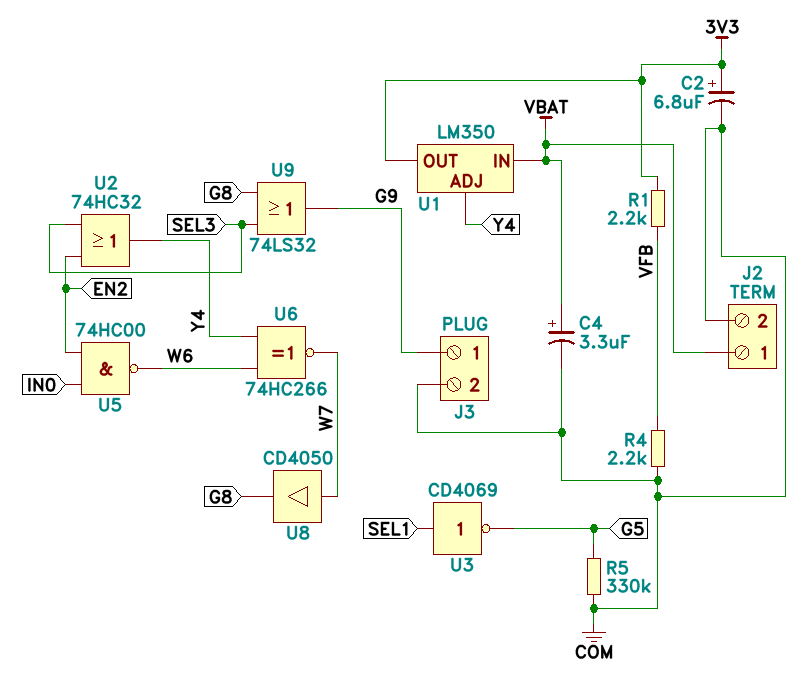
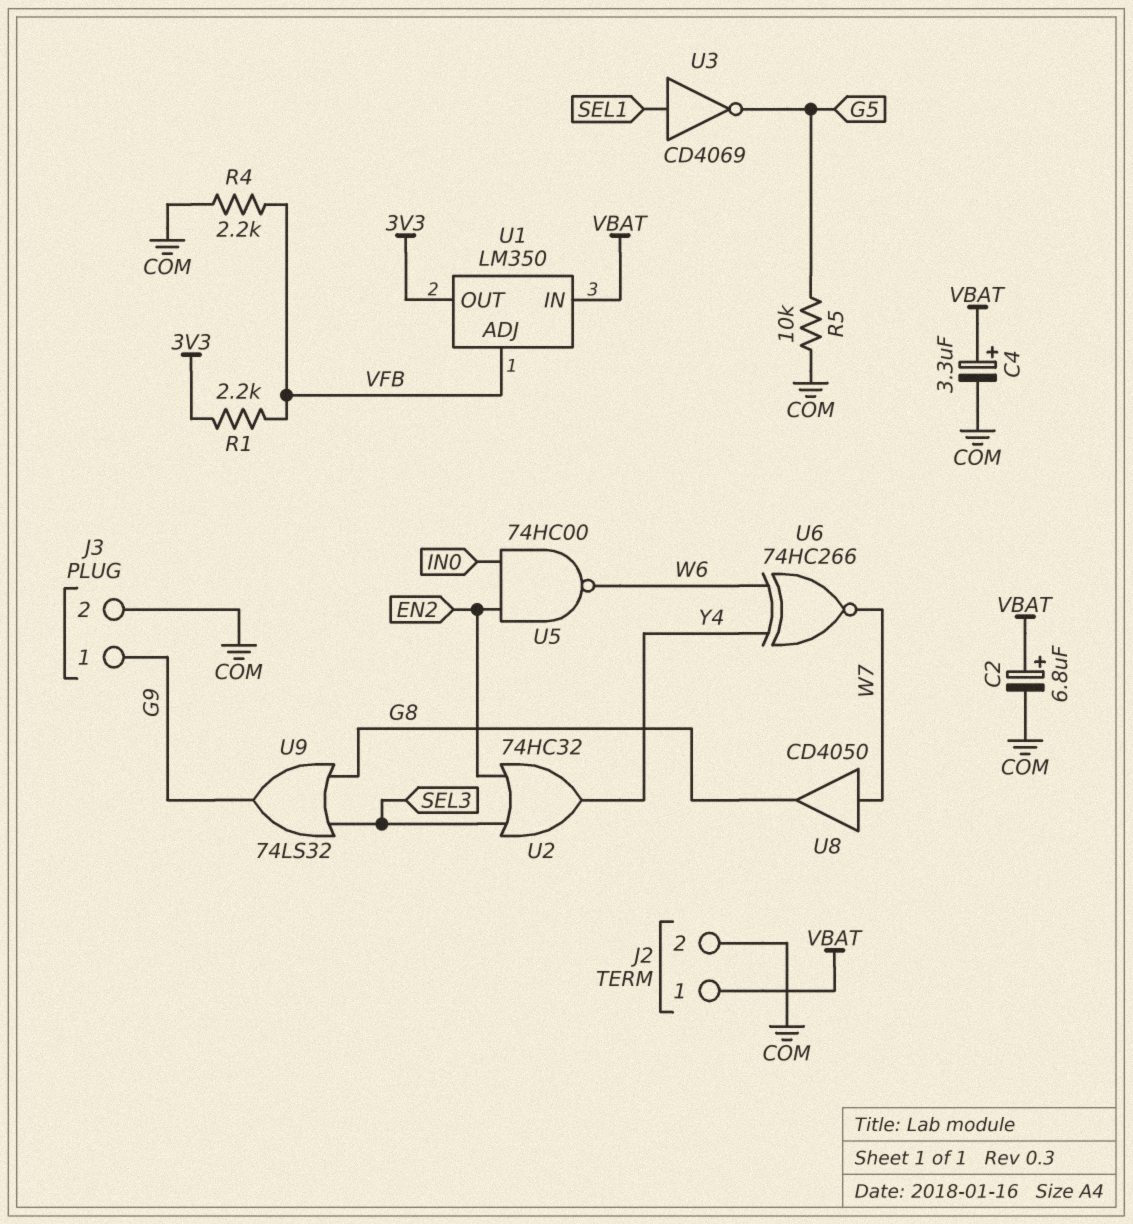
C2: 6.8uF (plus 3V3, minus COM) -> 6.8uF (plus VBAT, minus COM)
R5: 330k (COM, G5) -> 10k (COM, G5)
U1 pin ADJ: Y4 -> VFB

